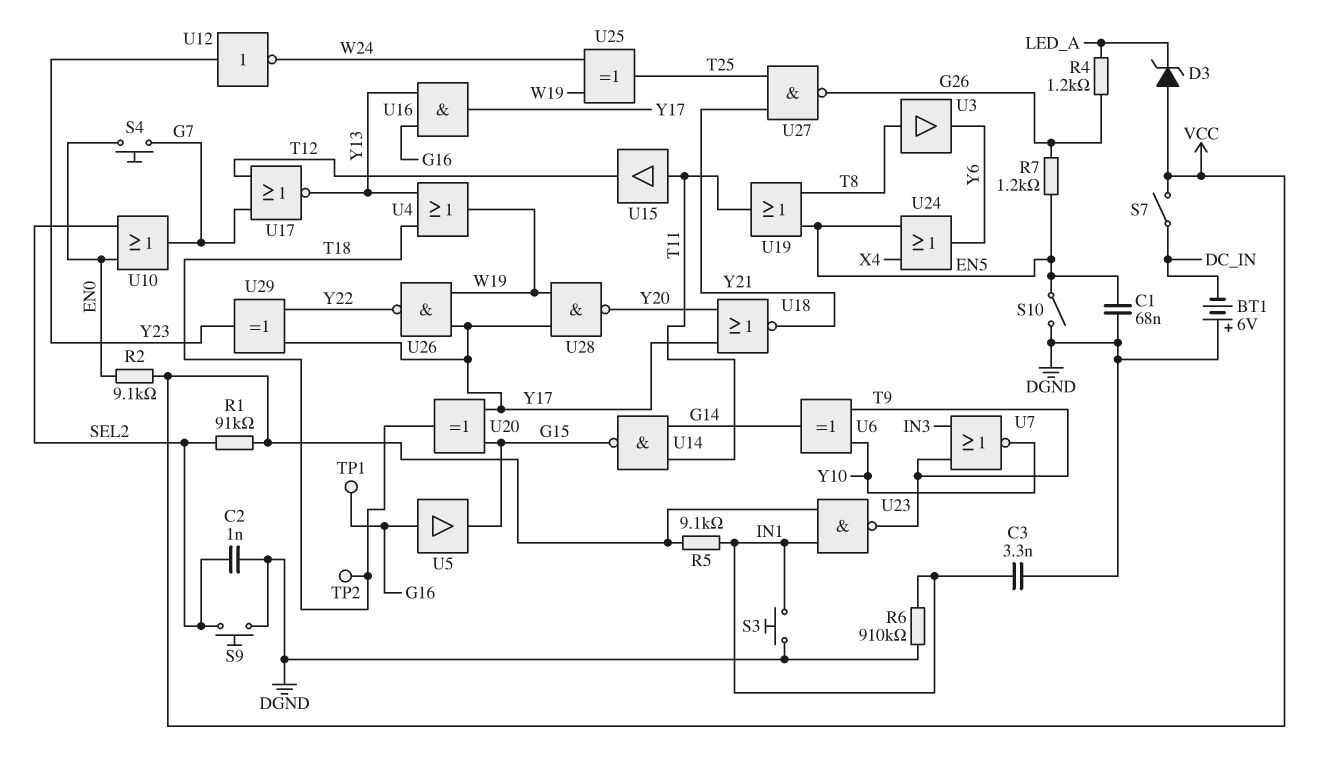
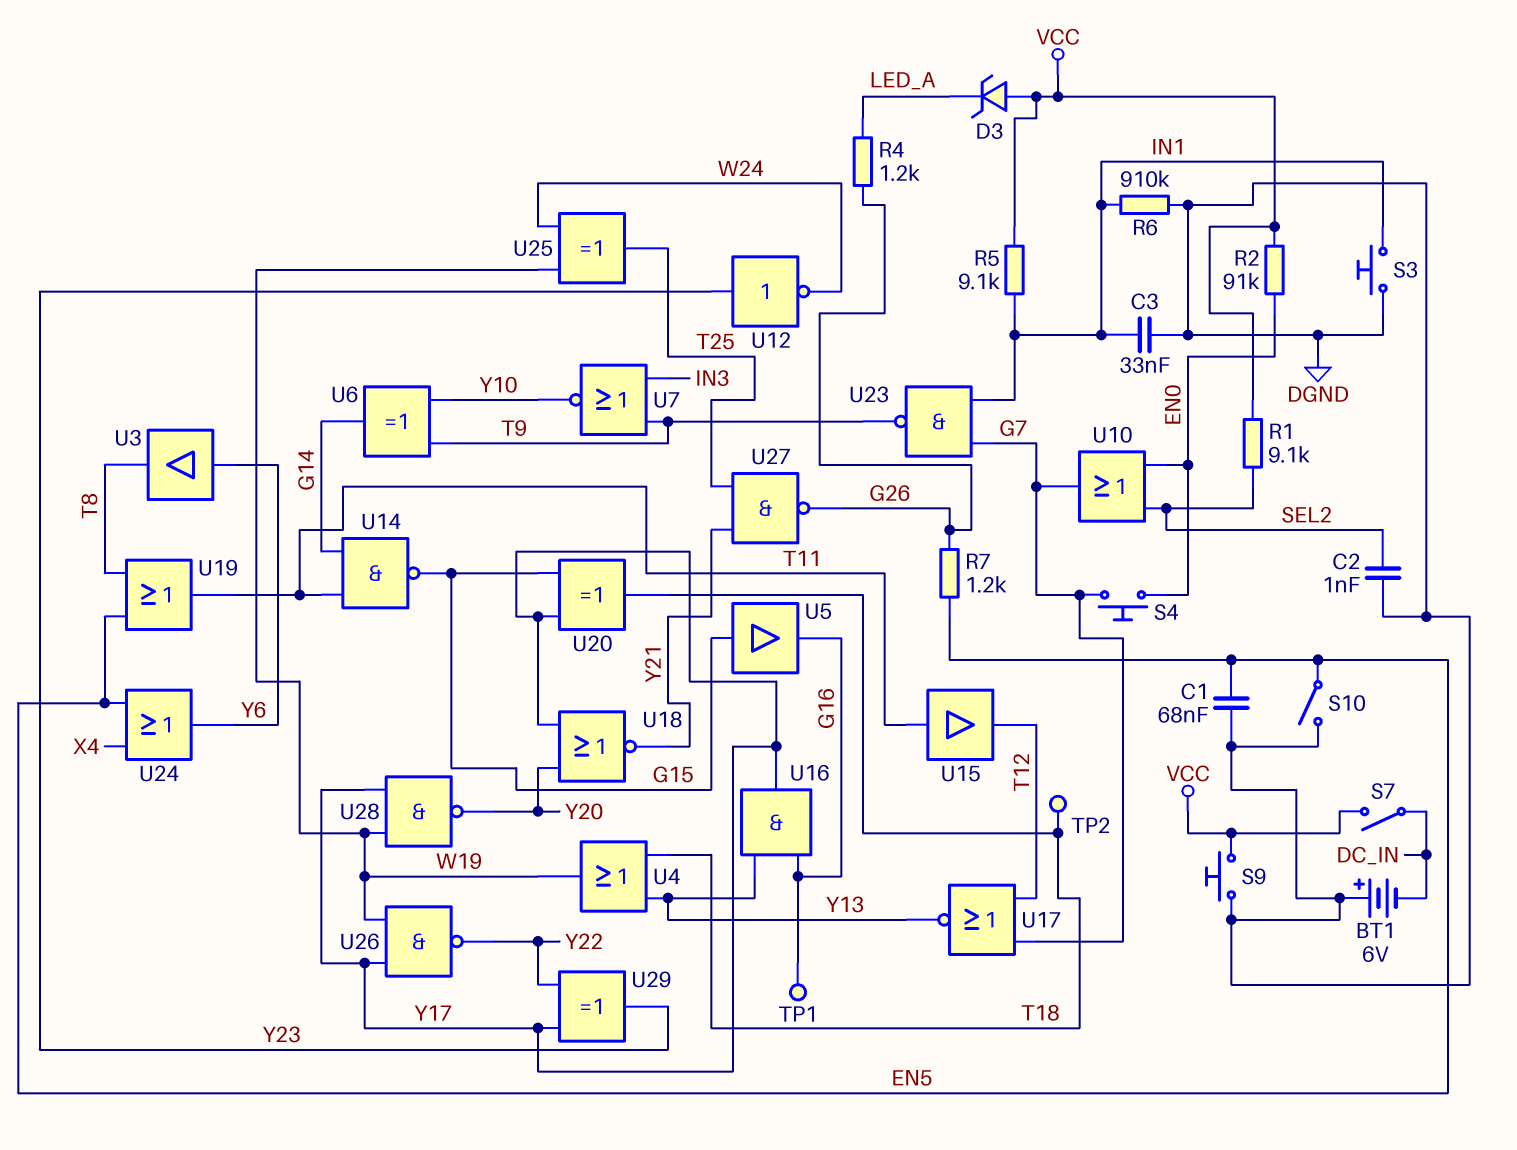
C3: 3.3nF (DGND, IN1) -> 33nF (DGND, IN1)
R1: 91k (SEL2, VCC) -> 9.1k (SEL2, VCC)
R2: 9.1k (EN0, VCC) -> 91k (EN0, VCC)
S9: button (DGND, SEL2) -> button (DGND, VCC)
U3: buffer (in T8, out Y6) -> buffer (in Y6, out T8)
U5: buffer (in G16, out G15) -> buffer (in G15, out G16)
U23: NAND (in IN1, in VCC, out T9) -> NAND (in G7, in IN1, out T9)

